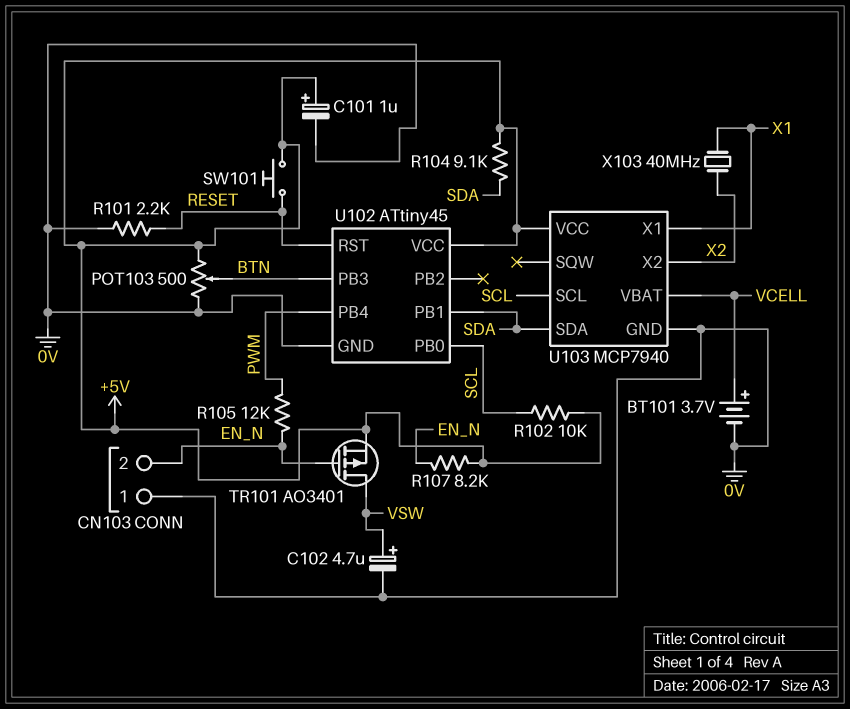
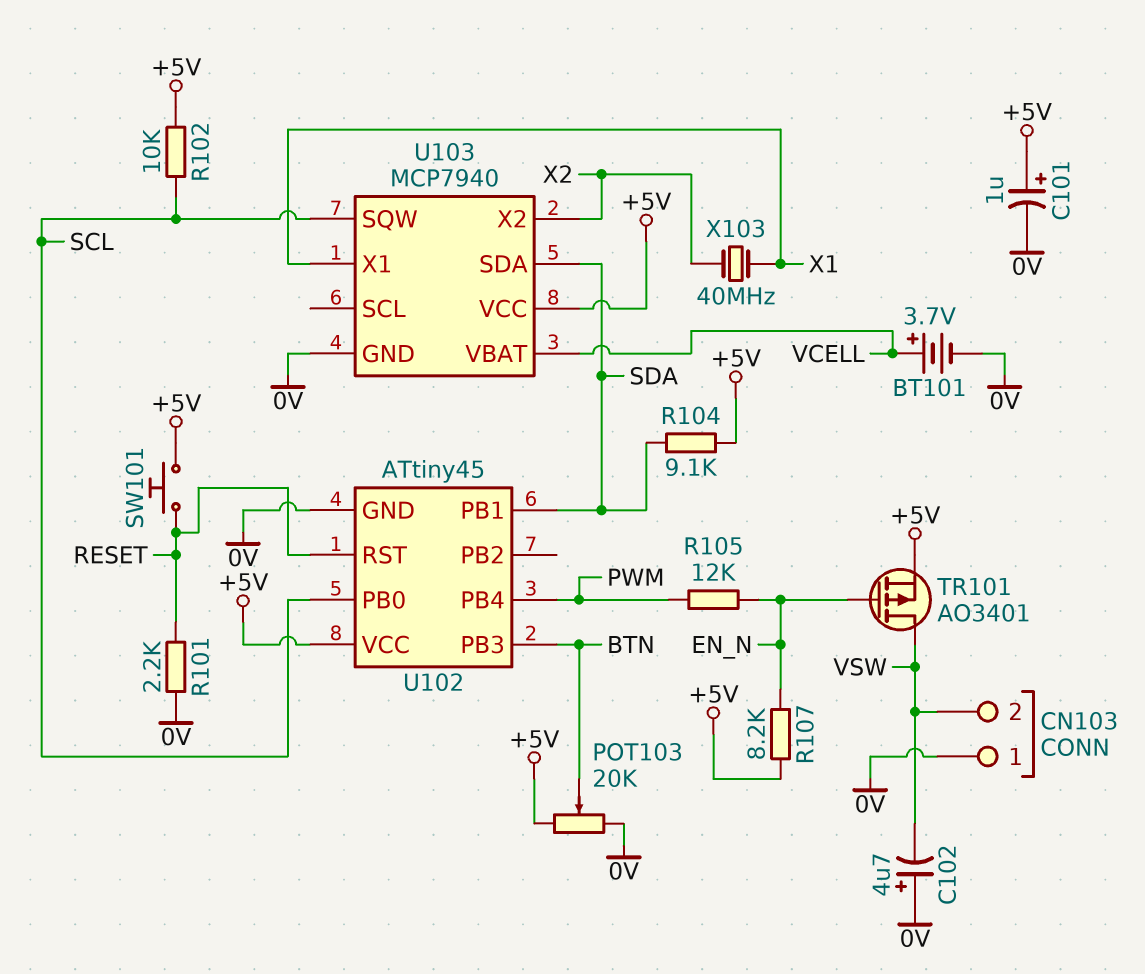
C102: 4.7uF (plus VSW, minus 0V) -> 4.7uF (plus 0V, minus VSW)
CN103 pin 2: EN_N -> VSW
POT103: 500 (+5V, 0V, wiper BTN) -> 20k (+5V, 0V, wiper BTN)
U103 pin SCL: SCL -> none
U103 pin SQW: none -> SCL

